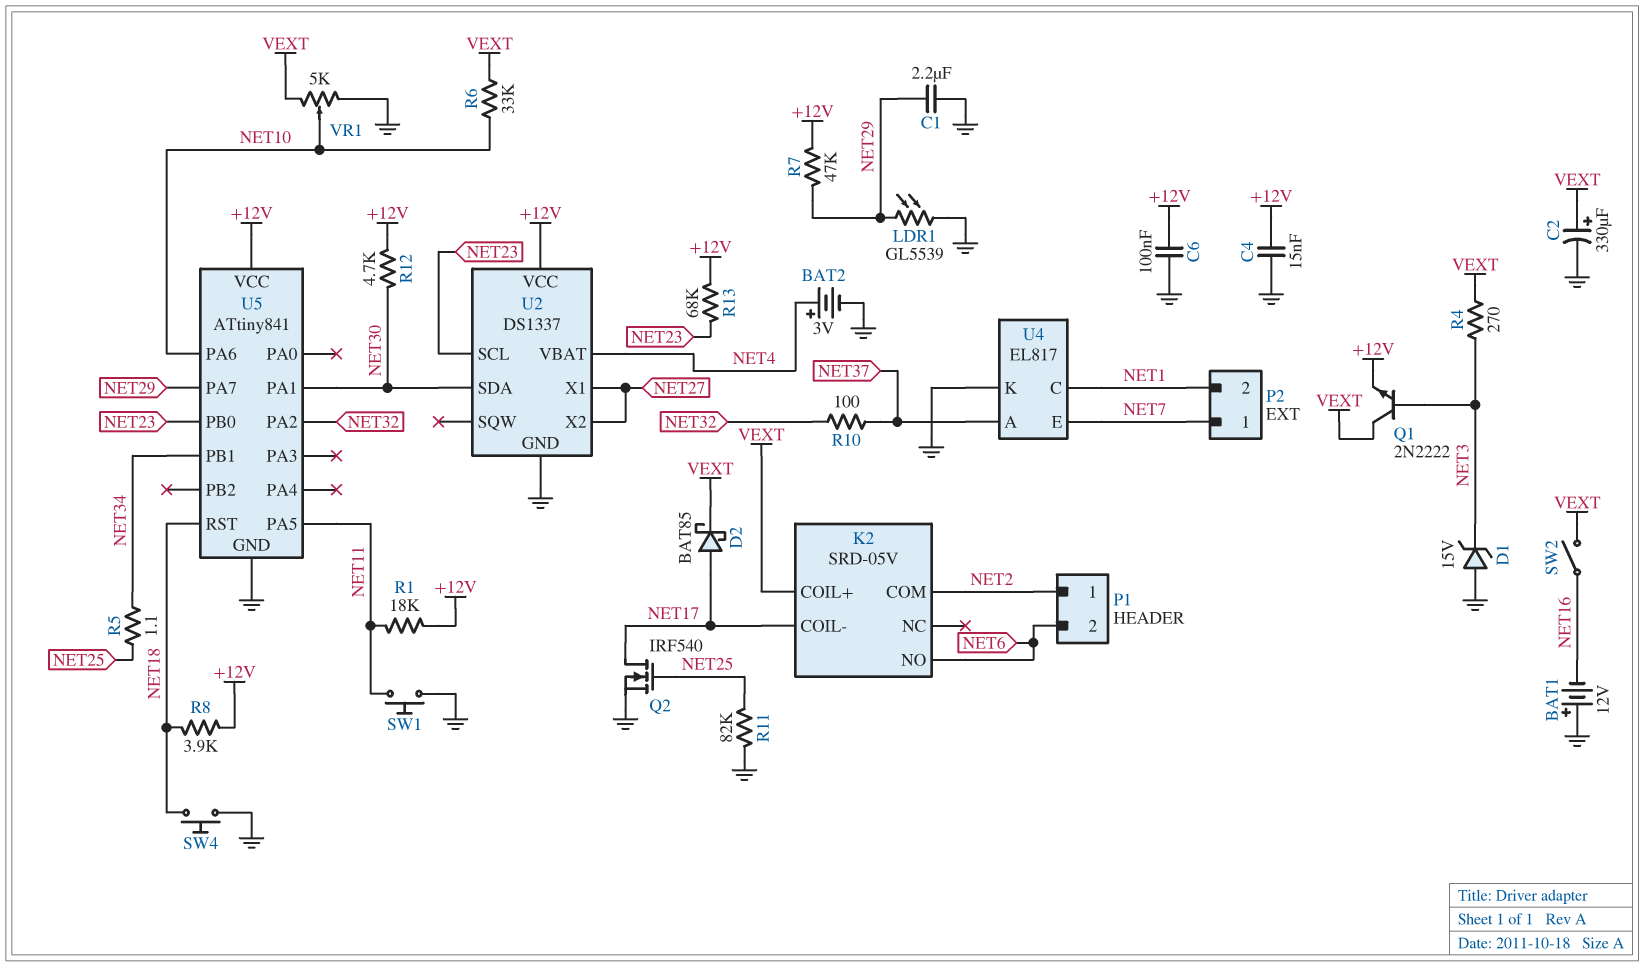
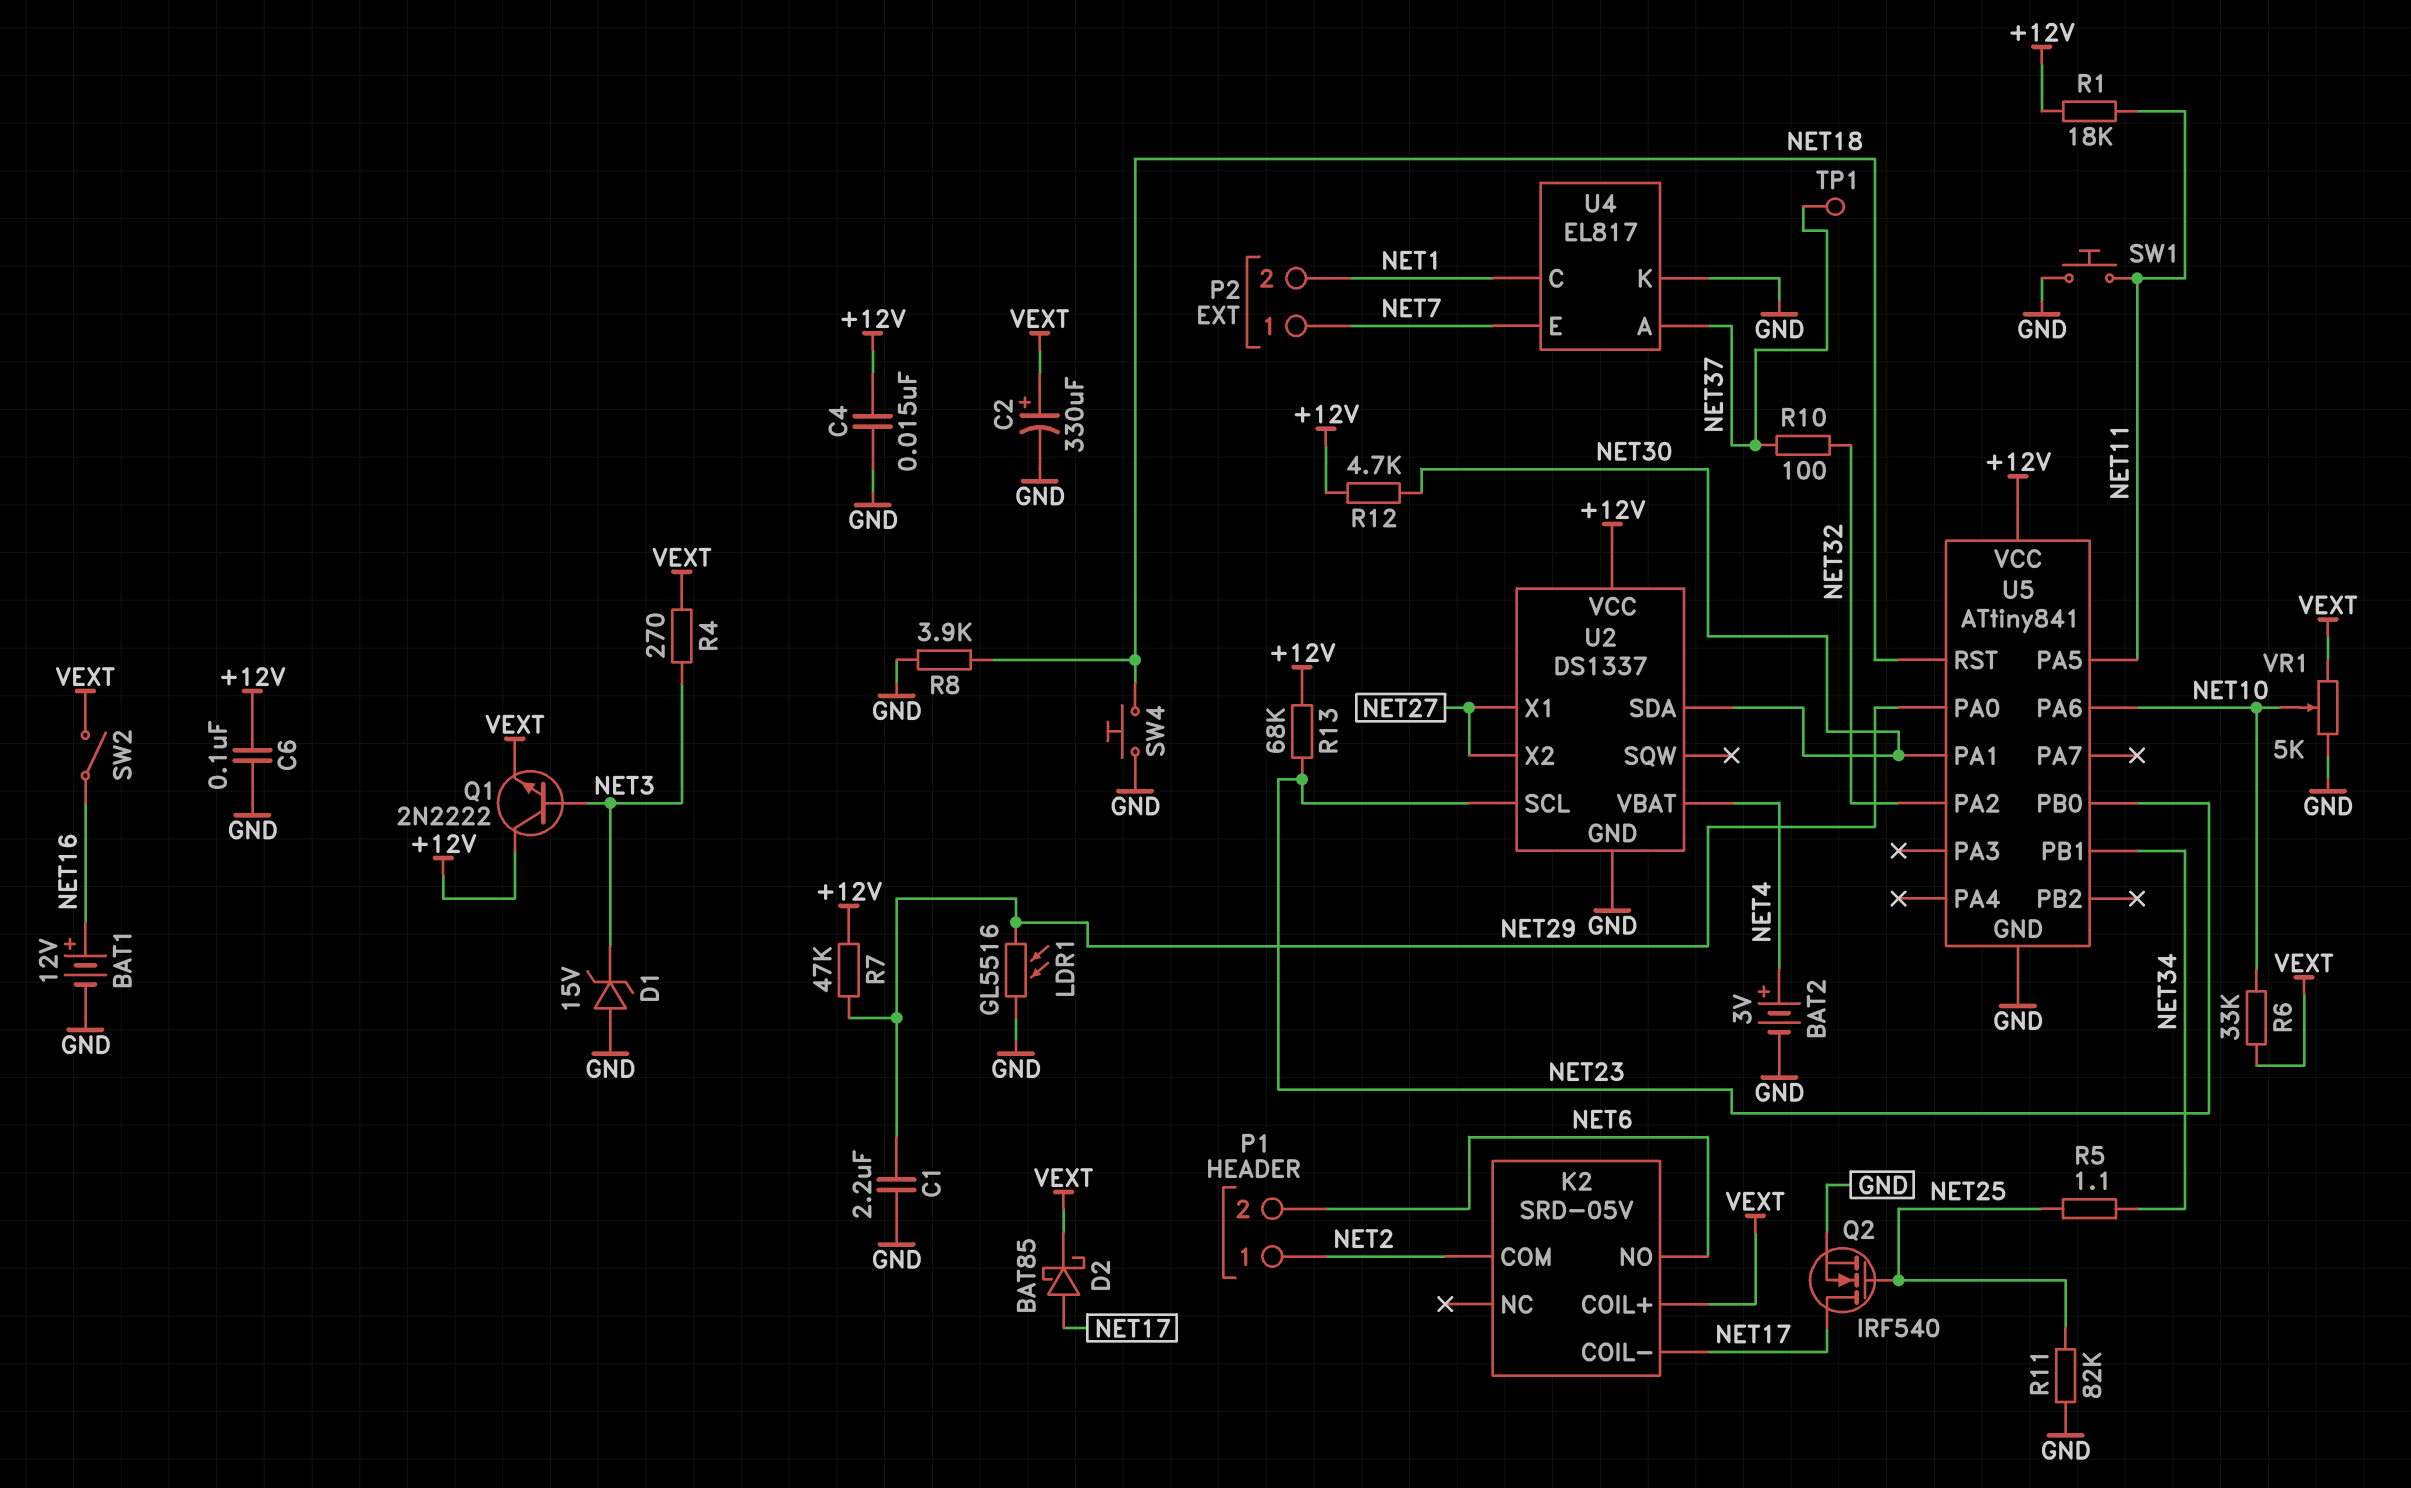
BAT1: 12V (plus GND, minus NET16) -> 12V (plus NET16, minus GND)
LDR1: GL5539 (GND, NET29) -> GL5516 (GND, NET29)
Q1: NPN 2N2222 (B NET3, C VEXT, E +12V) -> NPN 2N2222 (B NET3, C +12V, E VEXT)
R8: 3.9k (+12V, NET18) -> 3.9k (GND, NET18)
TP1: none -> test point (NET37)
U5 pin PA0: none -> NET29
U5 pin PA7: NET29 -> none

